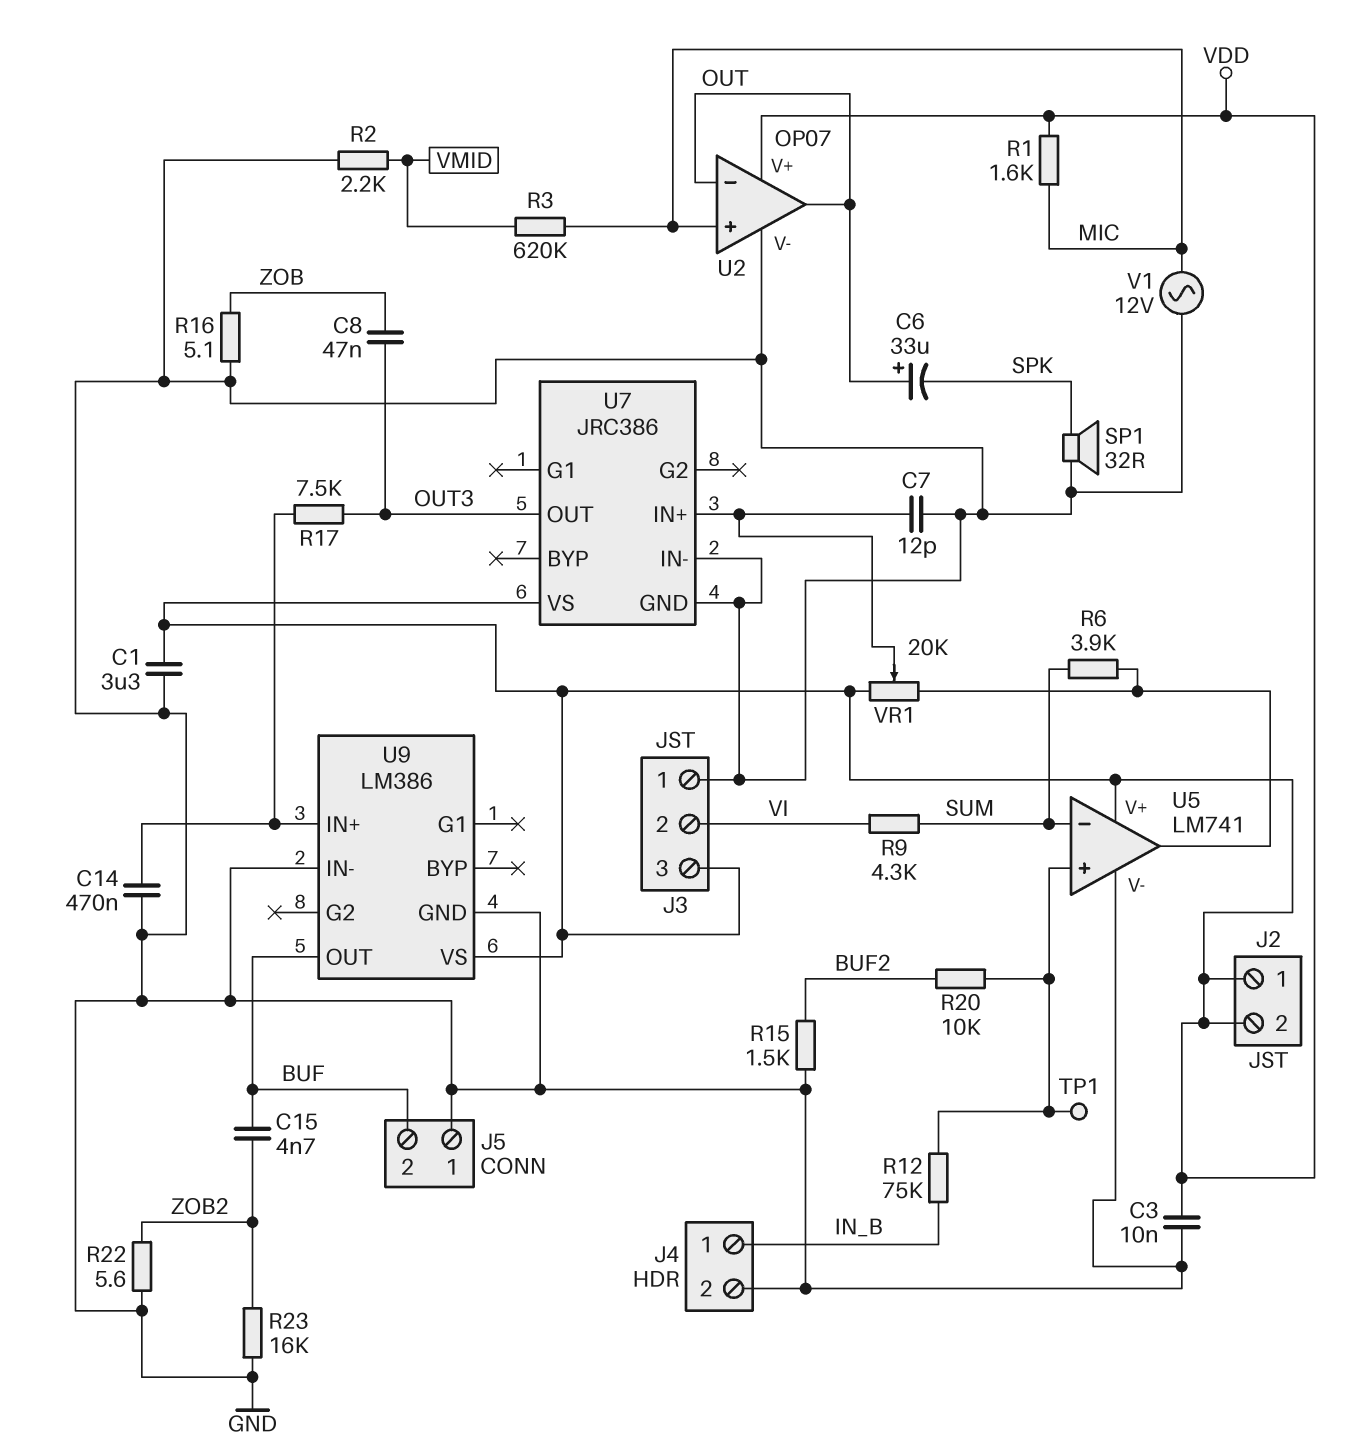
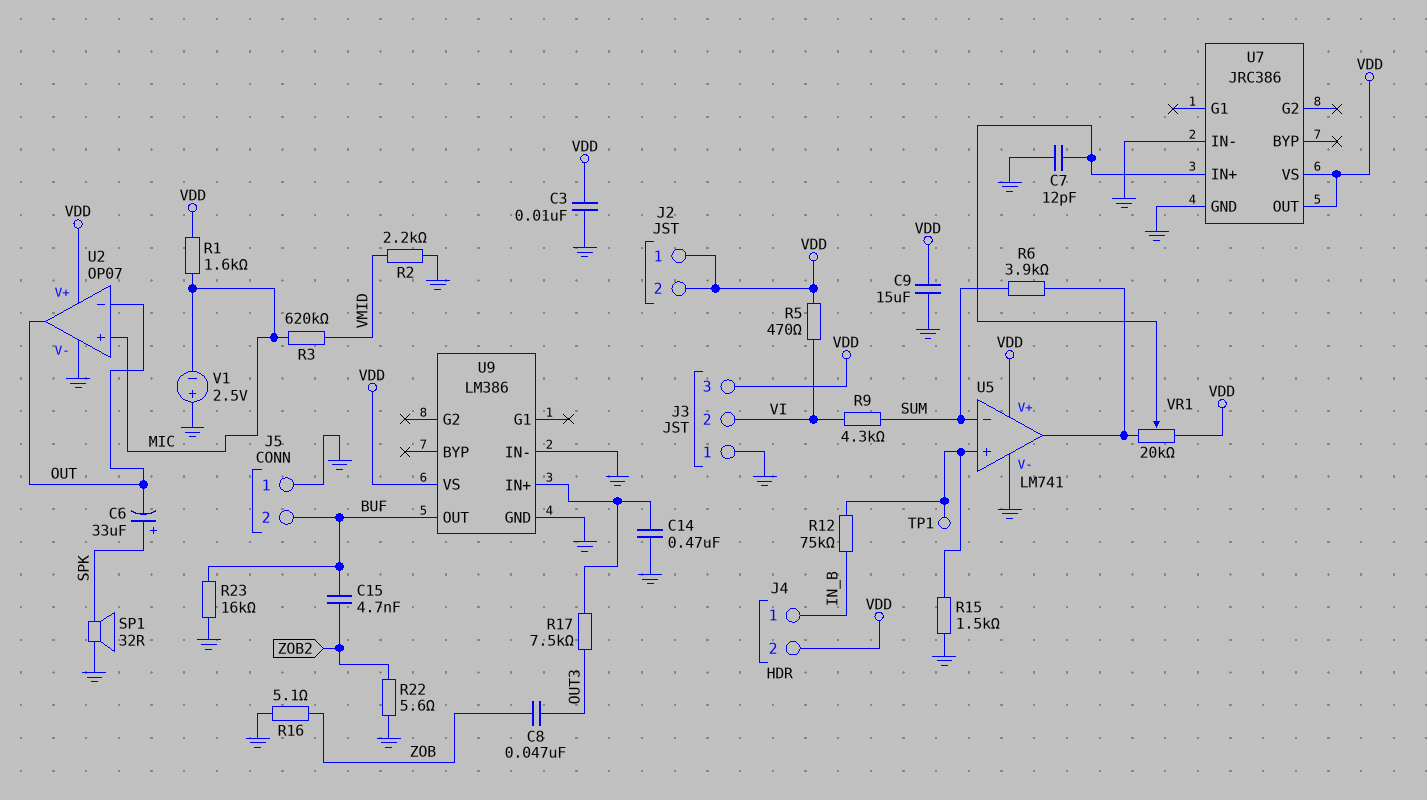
C1: 3.3uF (GND, VDD) -> none
C6: 33uF (plus OUT, minus SPK) -> 33uF (plus SPK, minus OUT)
C9: none -> 15uF (GND, VDD)
J4 pin 2: GND -> VDD
R5: none -> 470 (VDD, VI)
R15: 1.5k (BUF2, GND) -> 1.5k (GND, U5/in+)
R20: 10k (BUF2, U5/in+) -> none
R23: 16k (GND, ZOB2) -> 16k (BUF, GND)
U7 pin OUT: OUT3 -> VDD
V1: AC 12V (GND, MIC) -> 2.5V (plus GND, minus MIC)

